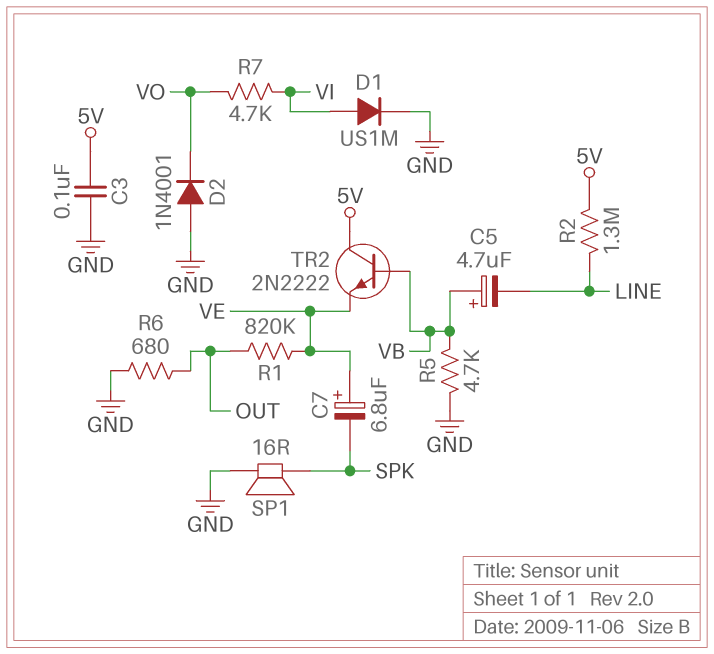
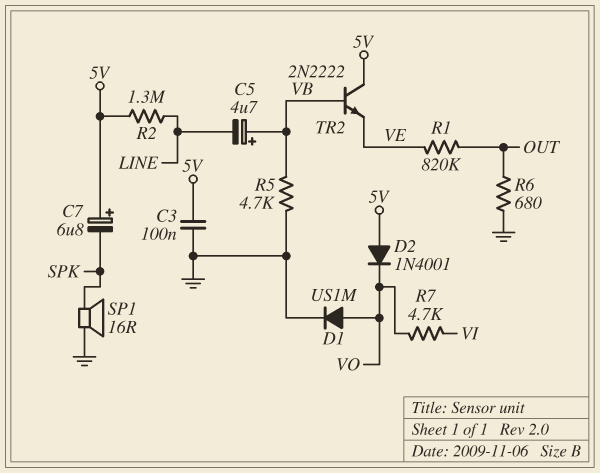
C7: 6.8uF (plus VE, minus SPK) -> 6.8uF (plus 5V, minus SPK)
D1: diode US1M (A VI, K GND) -> diode US1M (A VO, K GND)
D2: diode 1N4001 (A GND, K VO) -> diode 1N4001 (A 5V, K VO)

